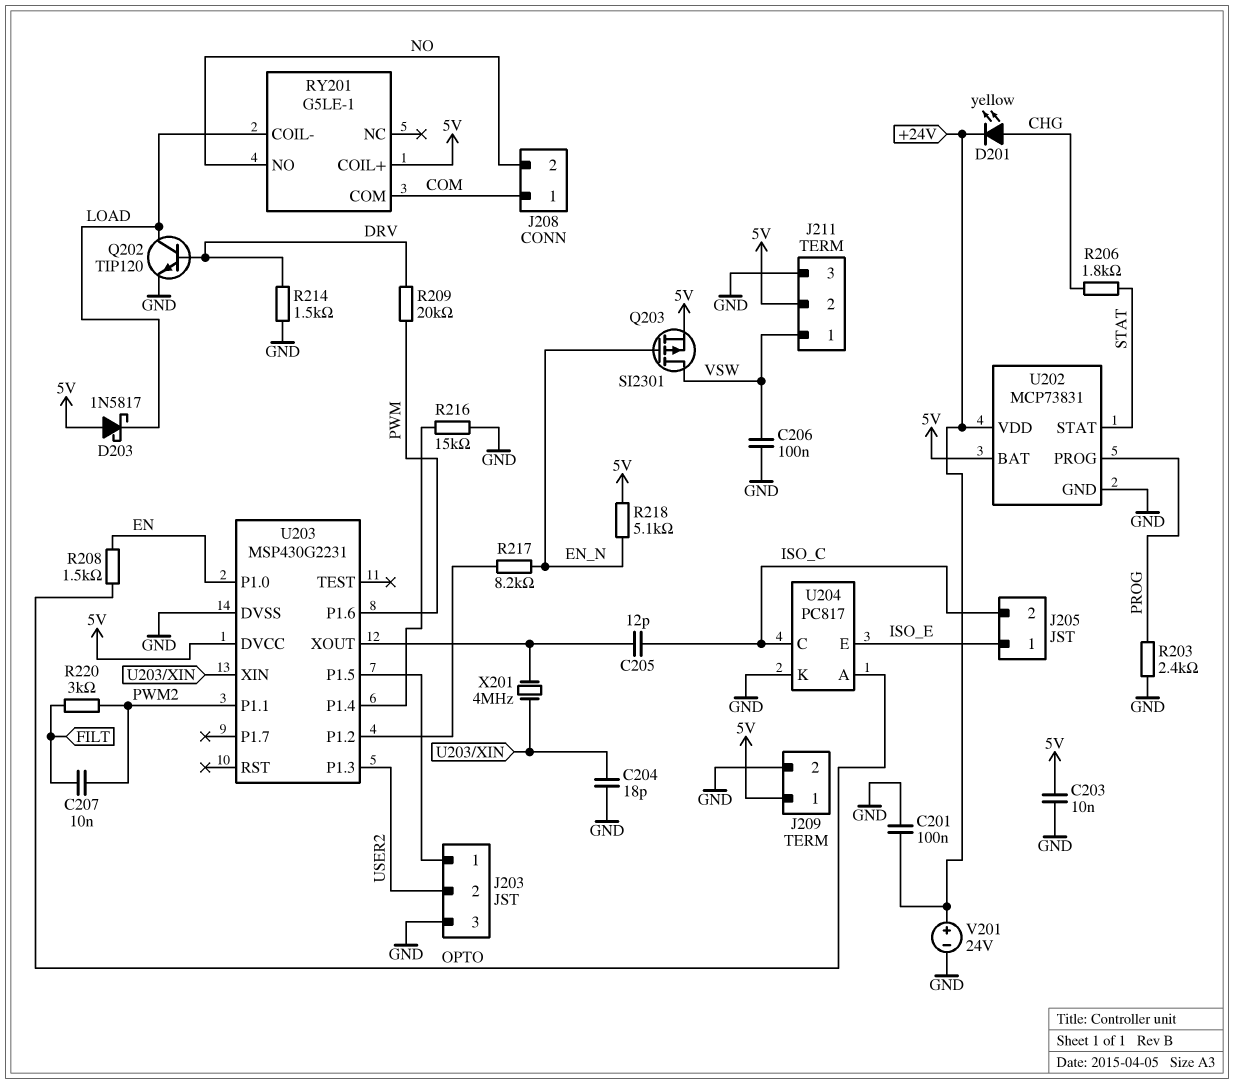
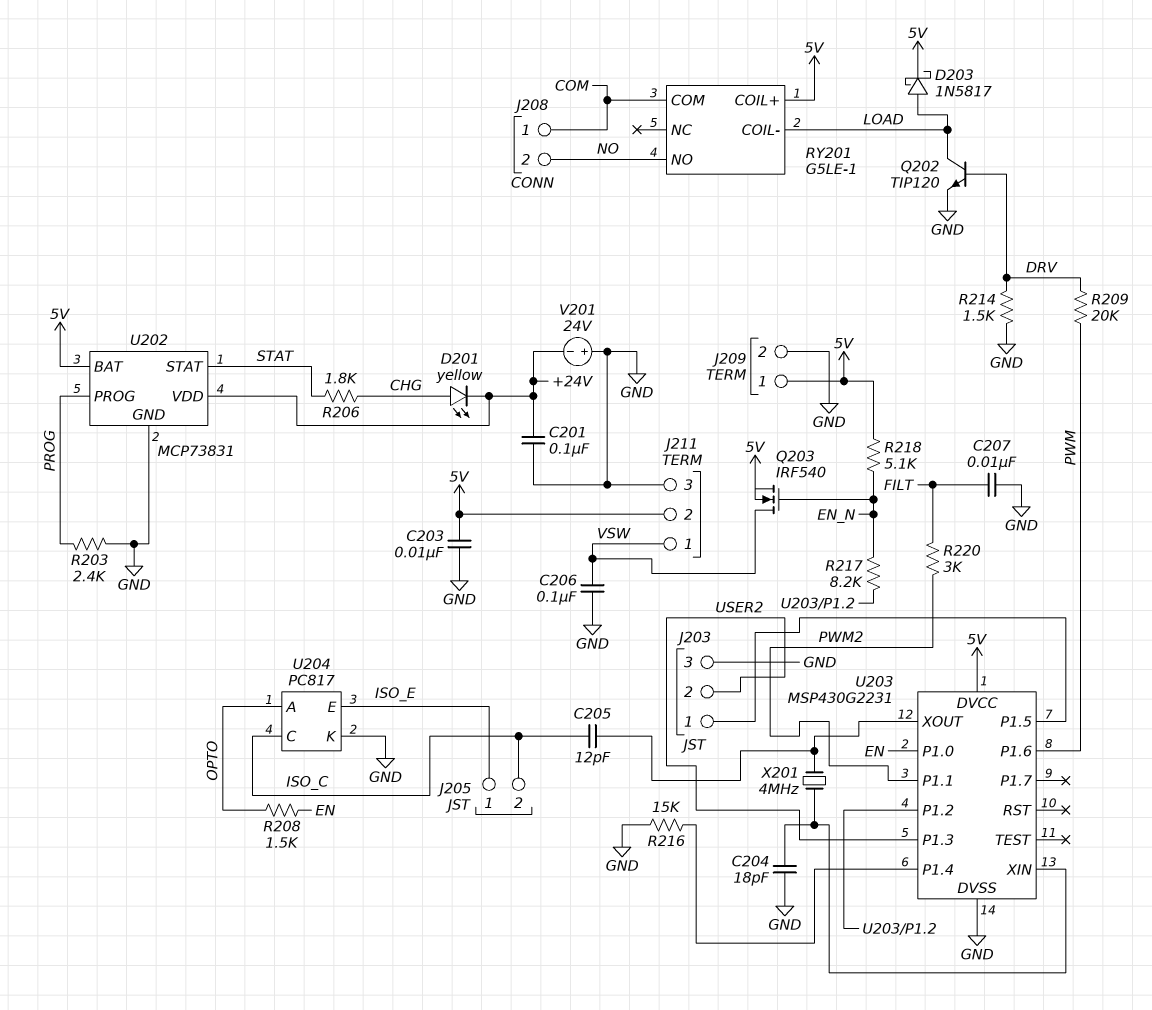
C207: 10nF (FILT, PWM2) -> 10nF (FILT, GND)
D203: schottky 1N5817 (A 5V, K LOAD) -> schottky 1N5817 (A LOAD, K 5V)
Q203: PMOS SI2301 (G EN_N, D VSW, S 5V) -> NMOS IRF540 (G EN_N, D VSW, S 5V)
V201: 24V (plus +24V, minus GND) -> 24V (plus GND, minus +24V)

